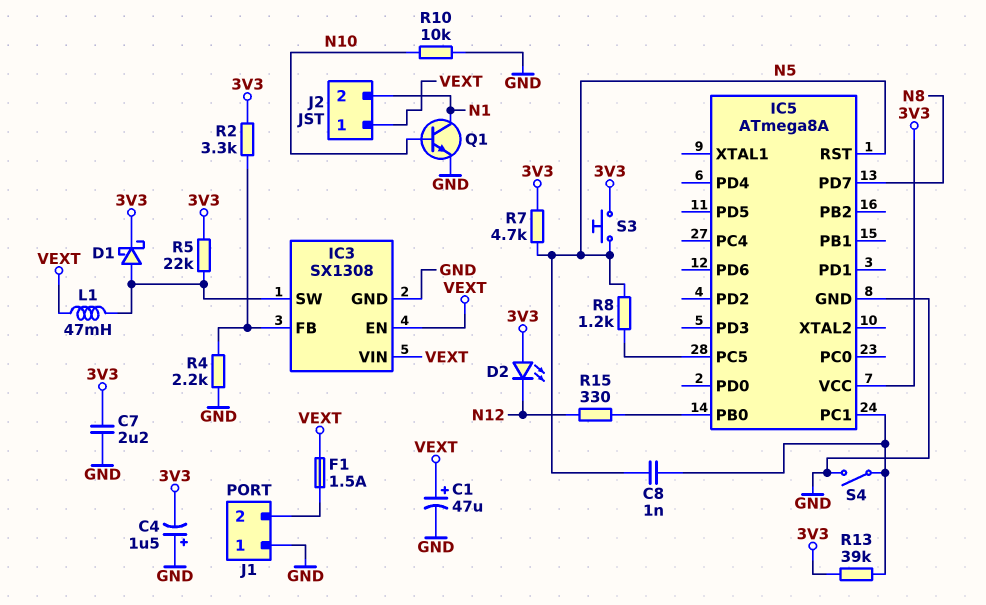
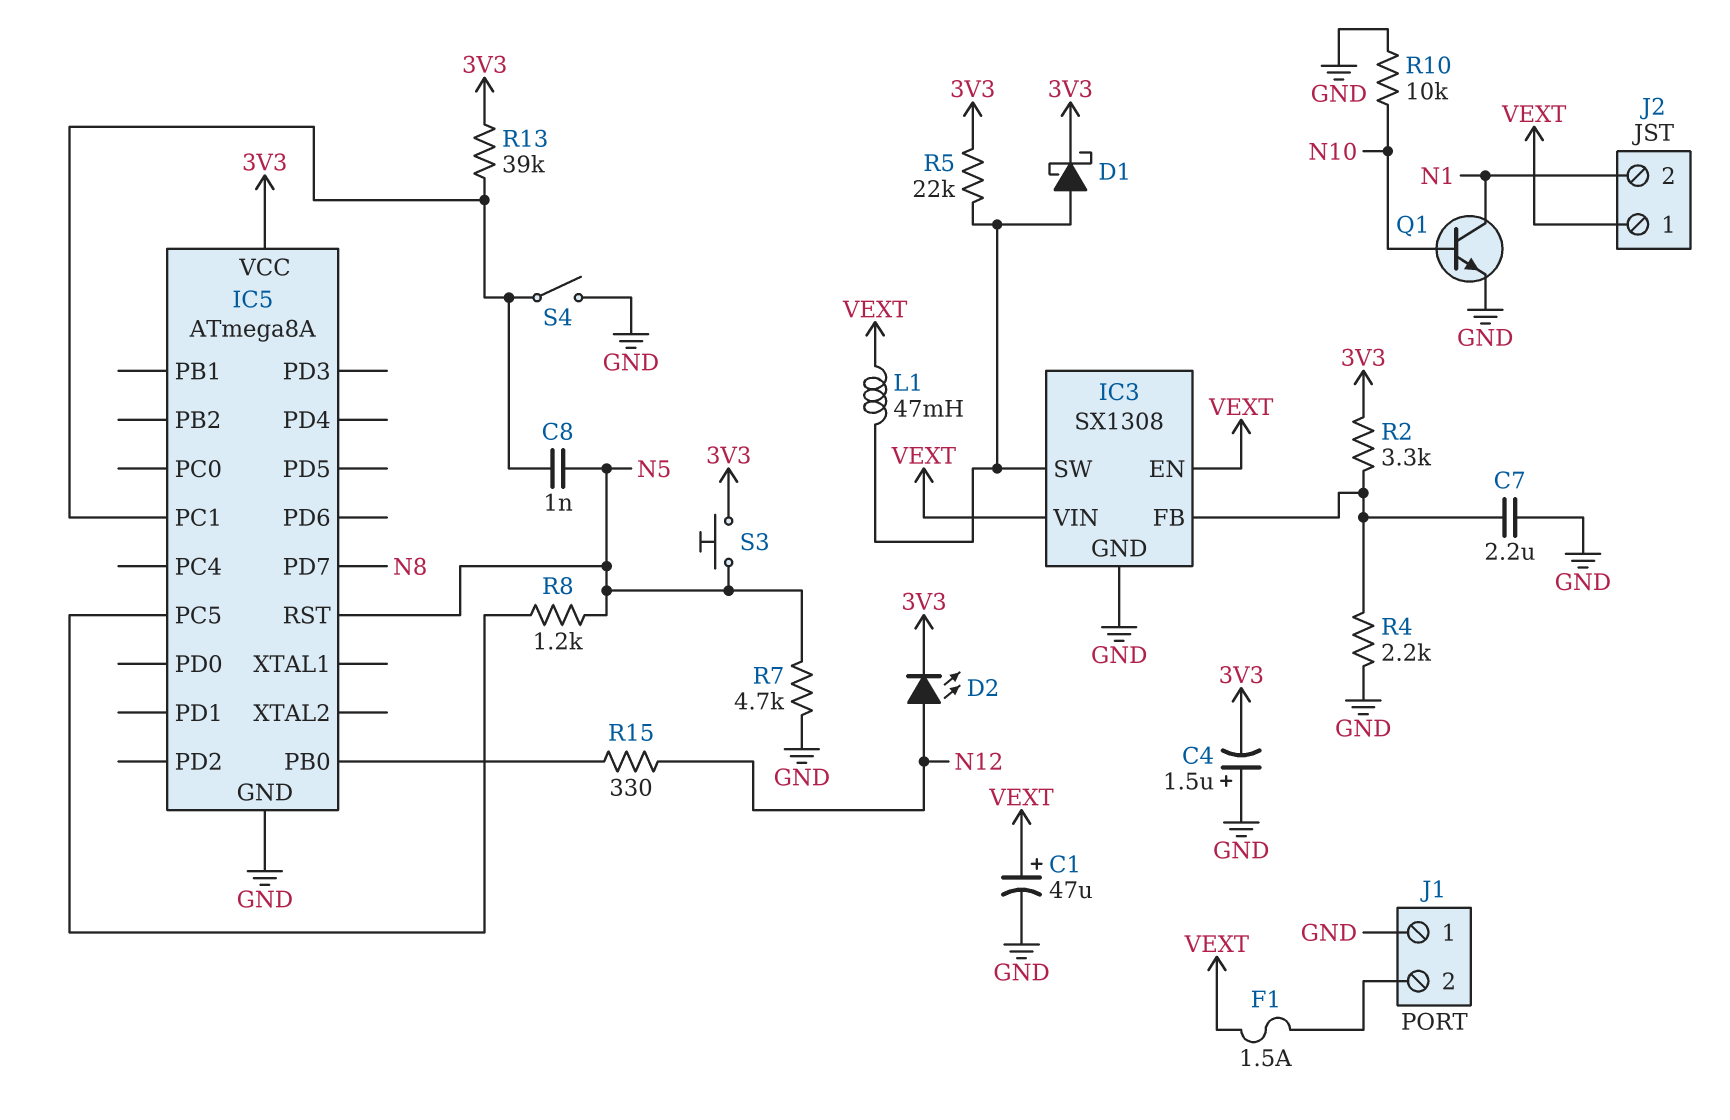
C7: 2.2uF (3V3, GND) -> 2.2uF (GND, IC3/FB)
D2: LED (A 3V3, K N12) -> LED (A N12, K 3V3)
R7: 4.7k (3V3, N5) -> 4.7k (GND, N5)

